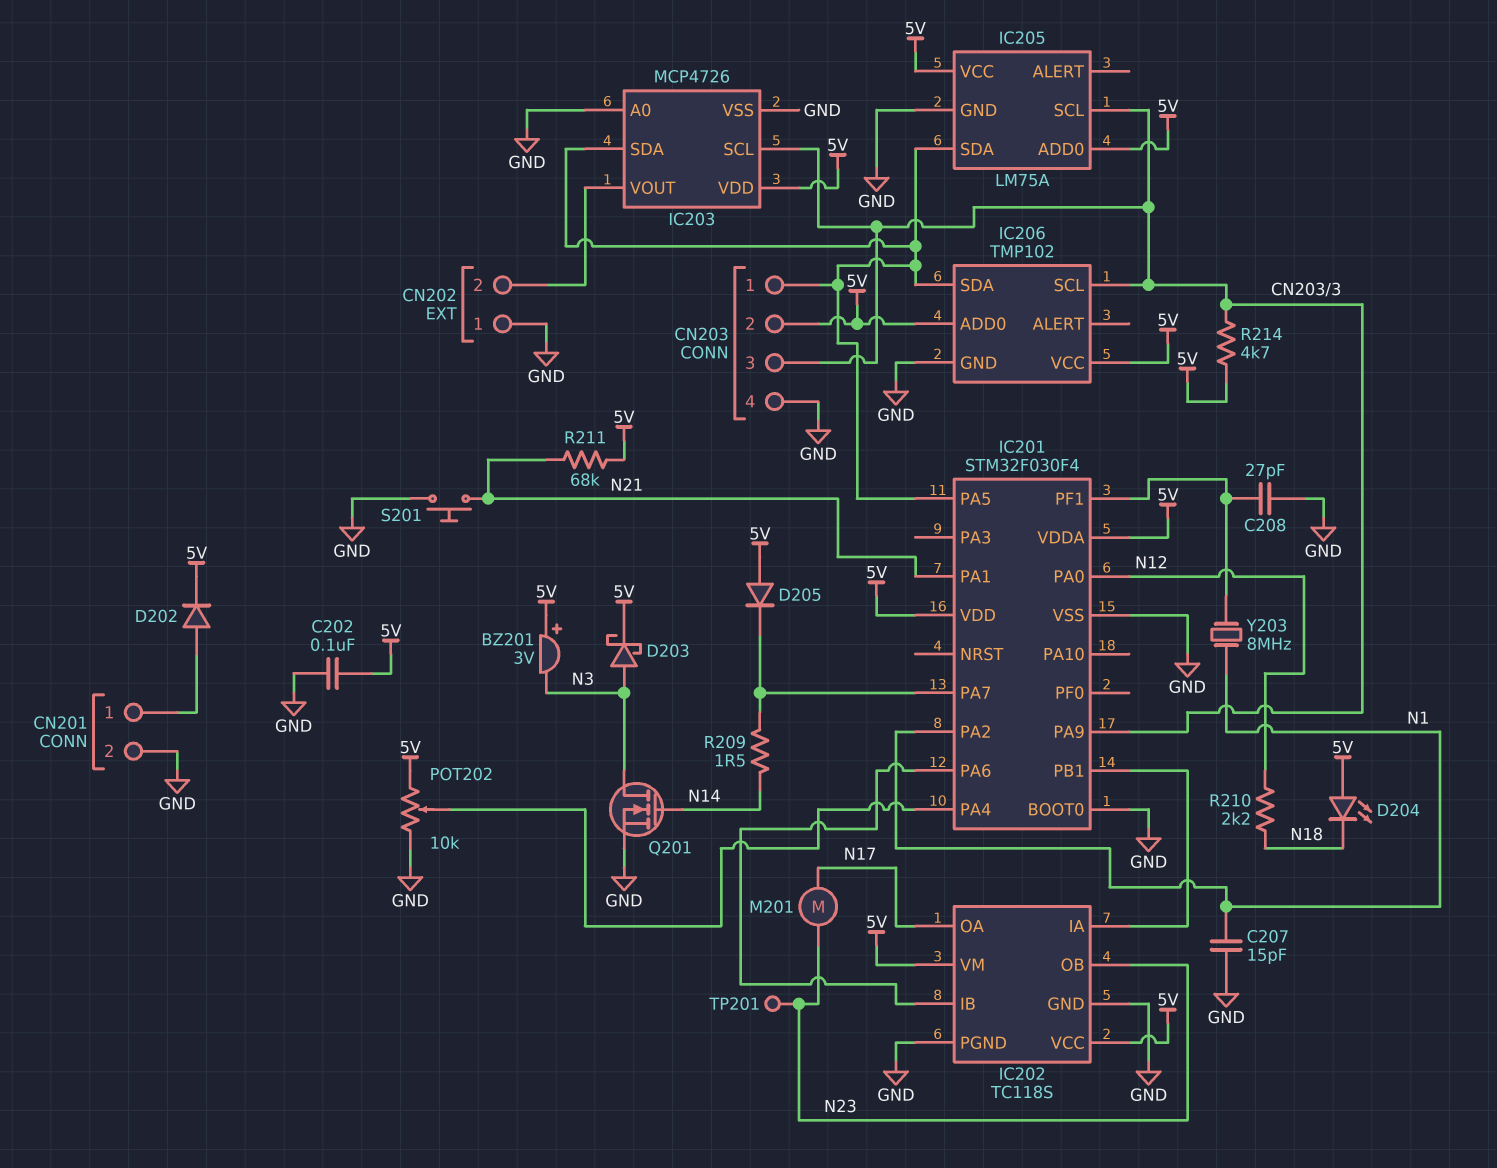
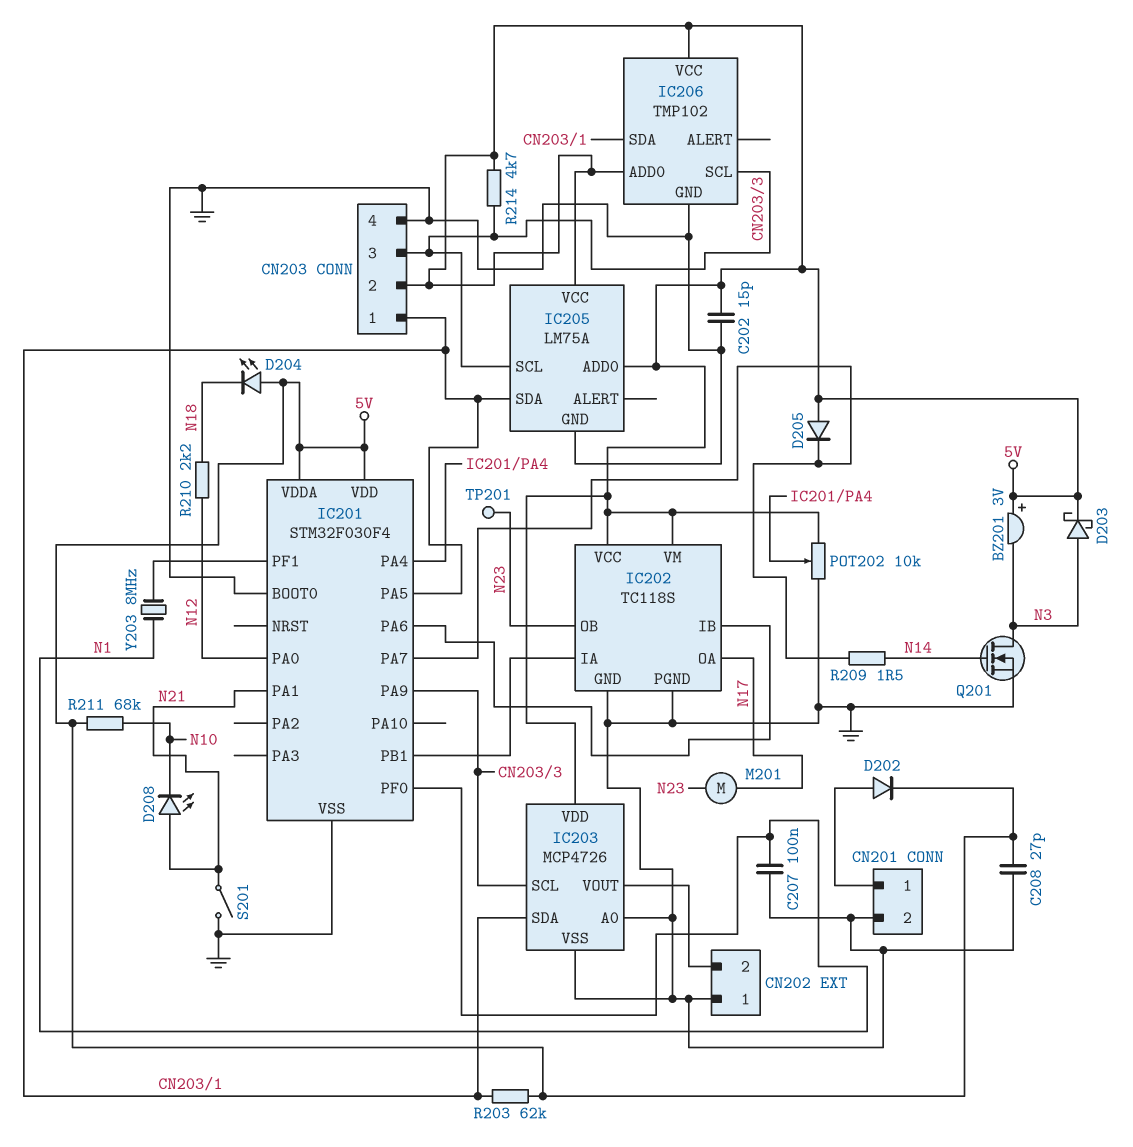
C202: 100nF (5V, GND) -> 15pF (5V, GND)
C207: 15pF (GND, N1) -> 100nF (GND, N1)
C208: 27pF (GND, IC201/PF1) -> 27pF (5V, GND)
D208: none -> LED (A N21, K N10)
IC201 pin PA2: N1 -> none
IC201 pin PF0: none -> N1
R203: none -> 62k (5V, CN203/1)
R211: 68k (5V, N21) -> 68k (5V, N10)
S201: button (GND, N21) -> switch (GND, N21)

